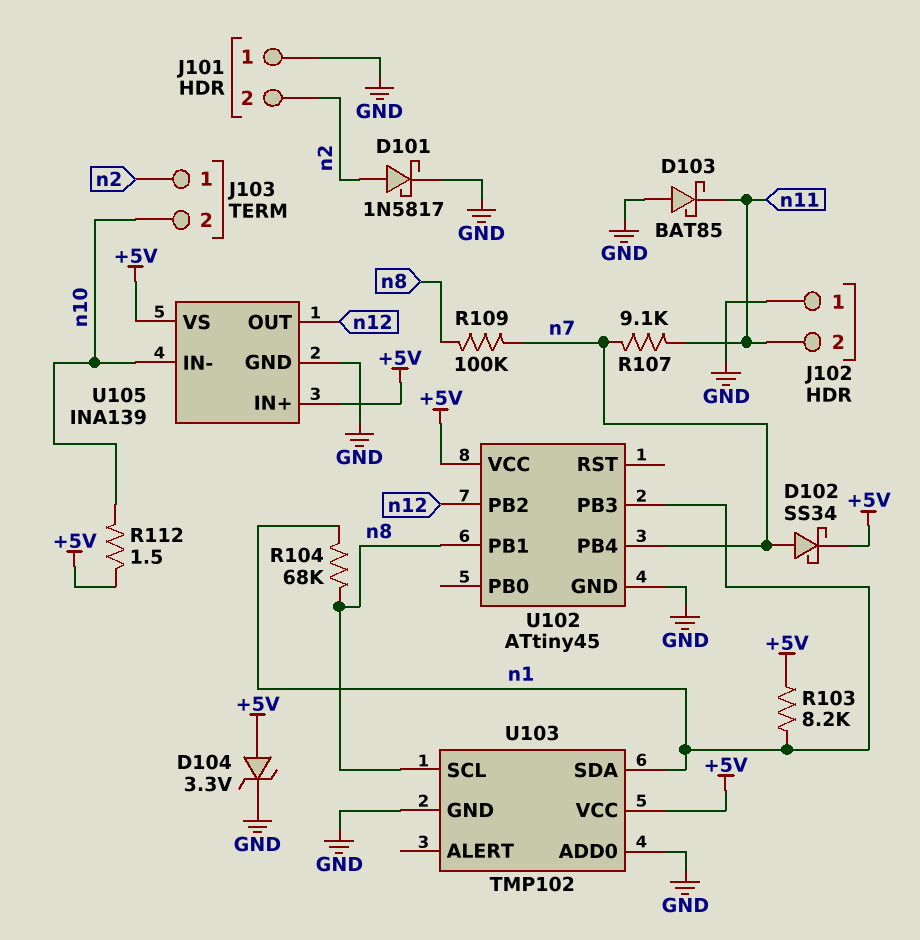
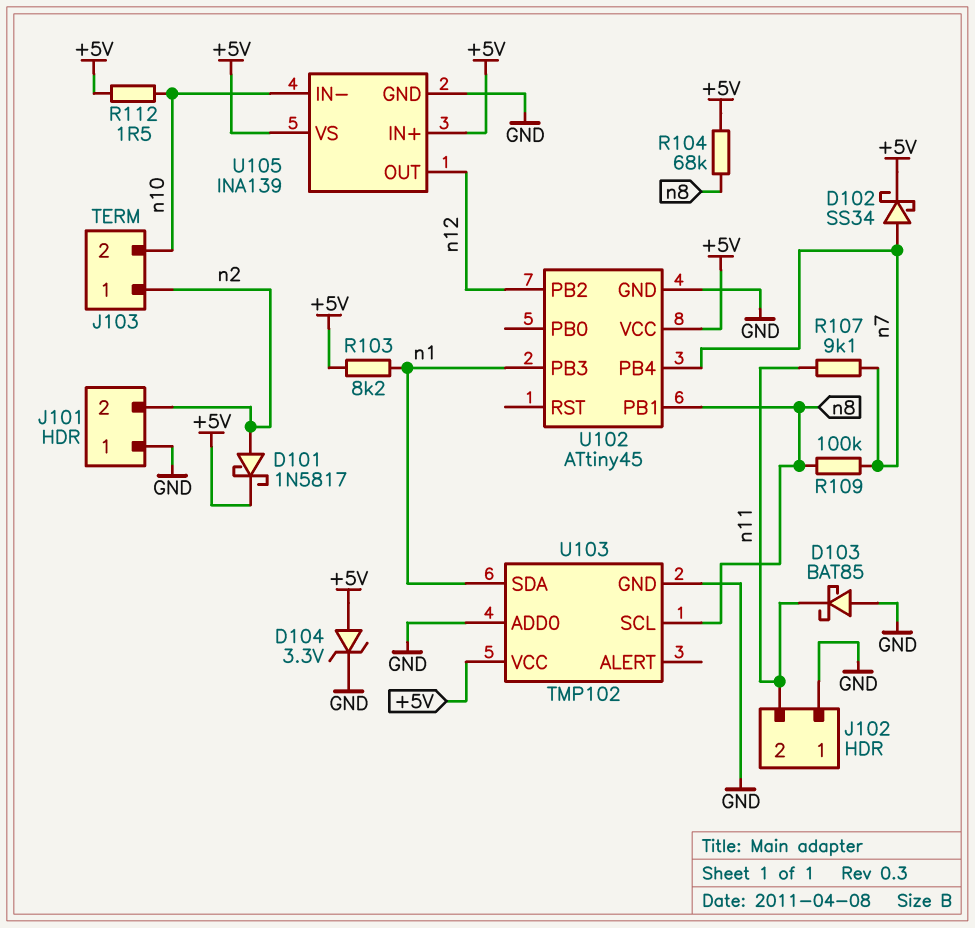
D101: schottky 1N5817 (A n2, K GND) -> schottky 1N5817 (A n2, K +5V)
R104: 68k (n1, n8) -> 68k (+5V, n8)

